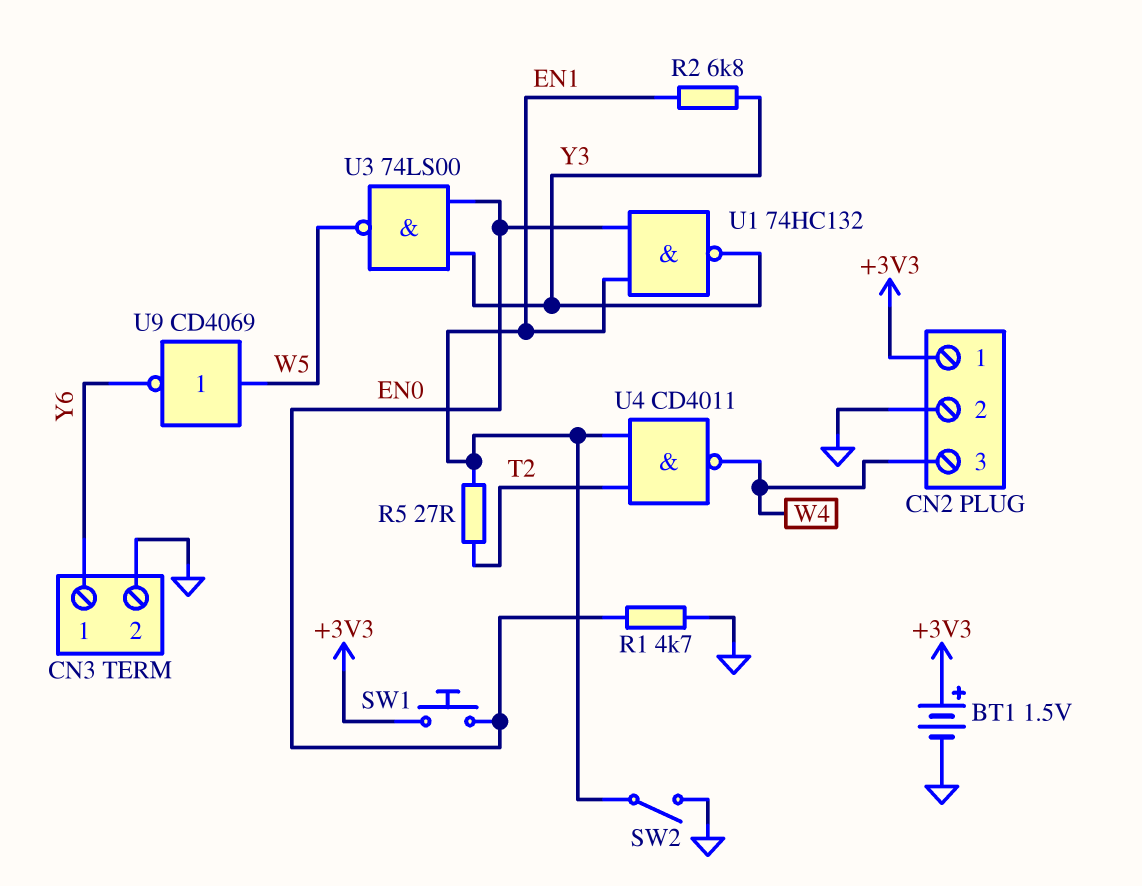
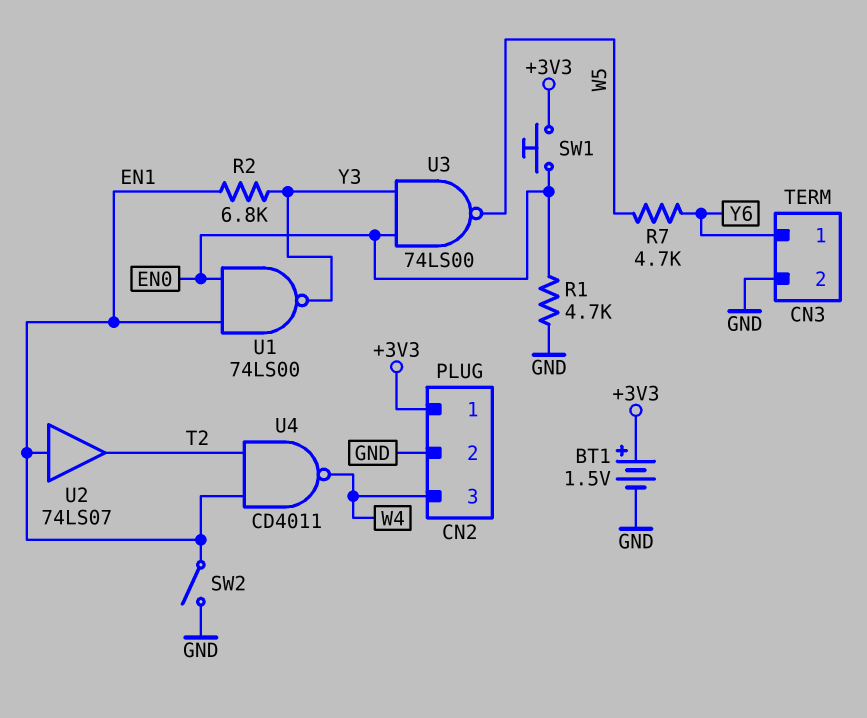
R5: 27 (EN1, T2) -> none
R7: none -> 4.7k (W5, Y6)
U1: NAND 74HC132 (in EN0, in EN1, out Y3) -> NAND 74LS00 (in EN0, in EN1, out Y3)
U2: none -> buffer 74LS07 (in EN1, out T2)
U9: NOT CD4069 (in W5, out Y6) -> none

